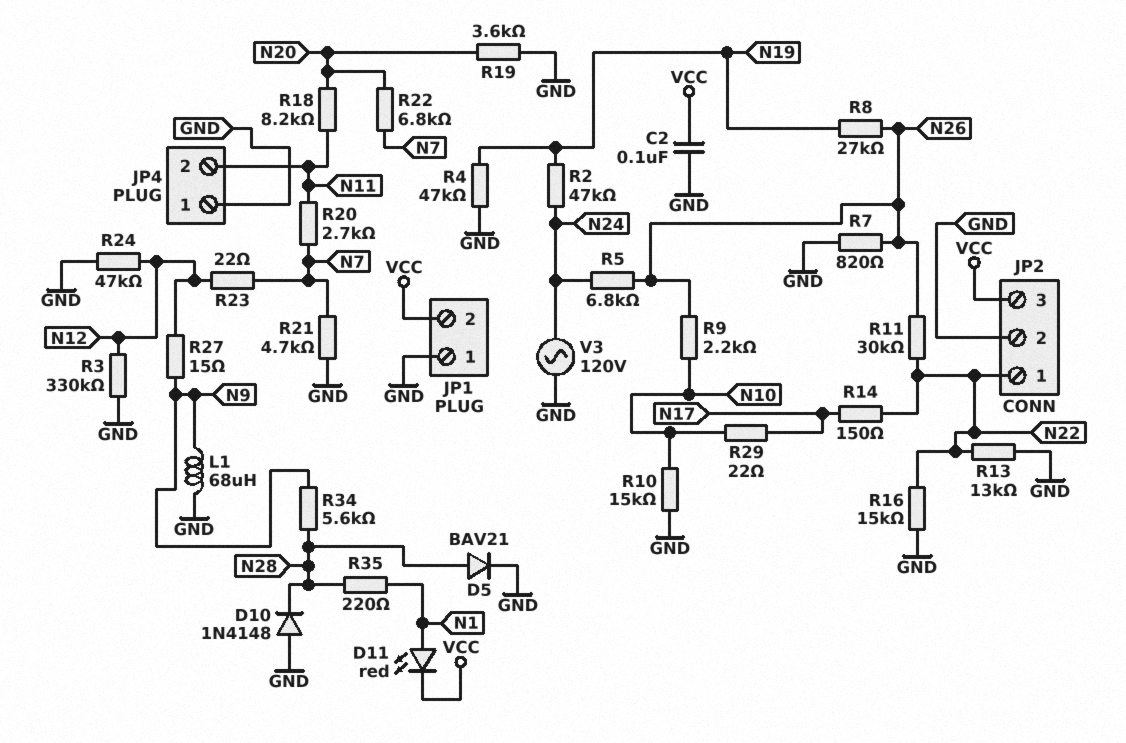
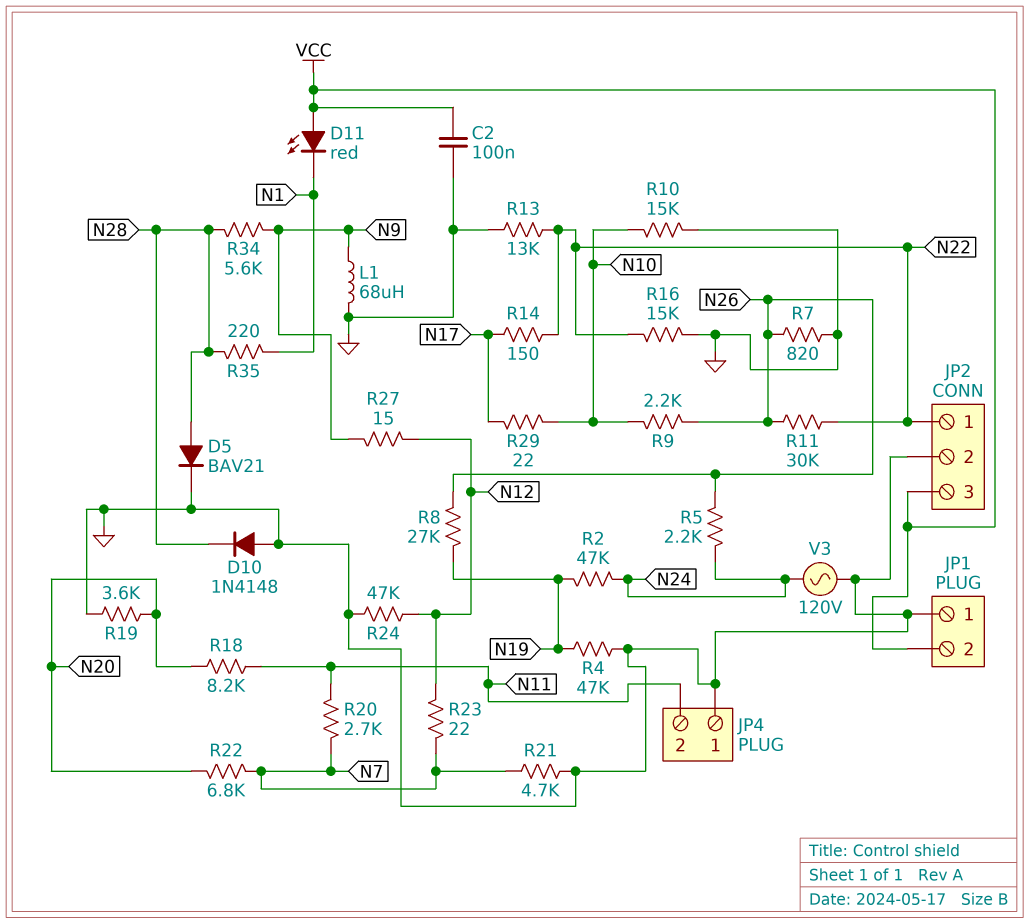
D11: LED red (A N1, K VCC) -> LED red (A VCC, K N1)
R3: 330k (GND, N12) -> none
R5: 6.8k (N24, N26) -> 2.2k (N24, N26)

